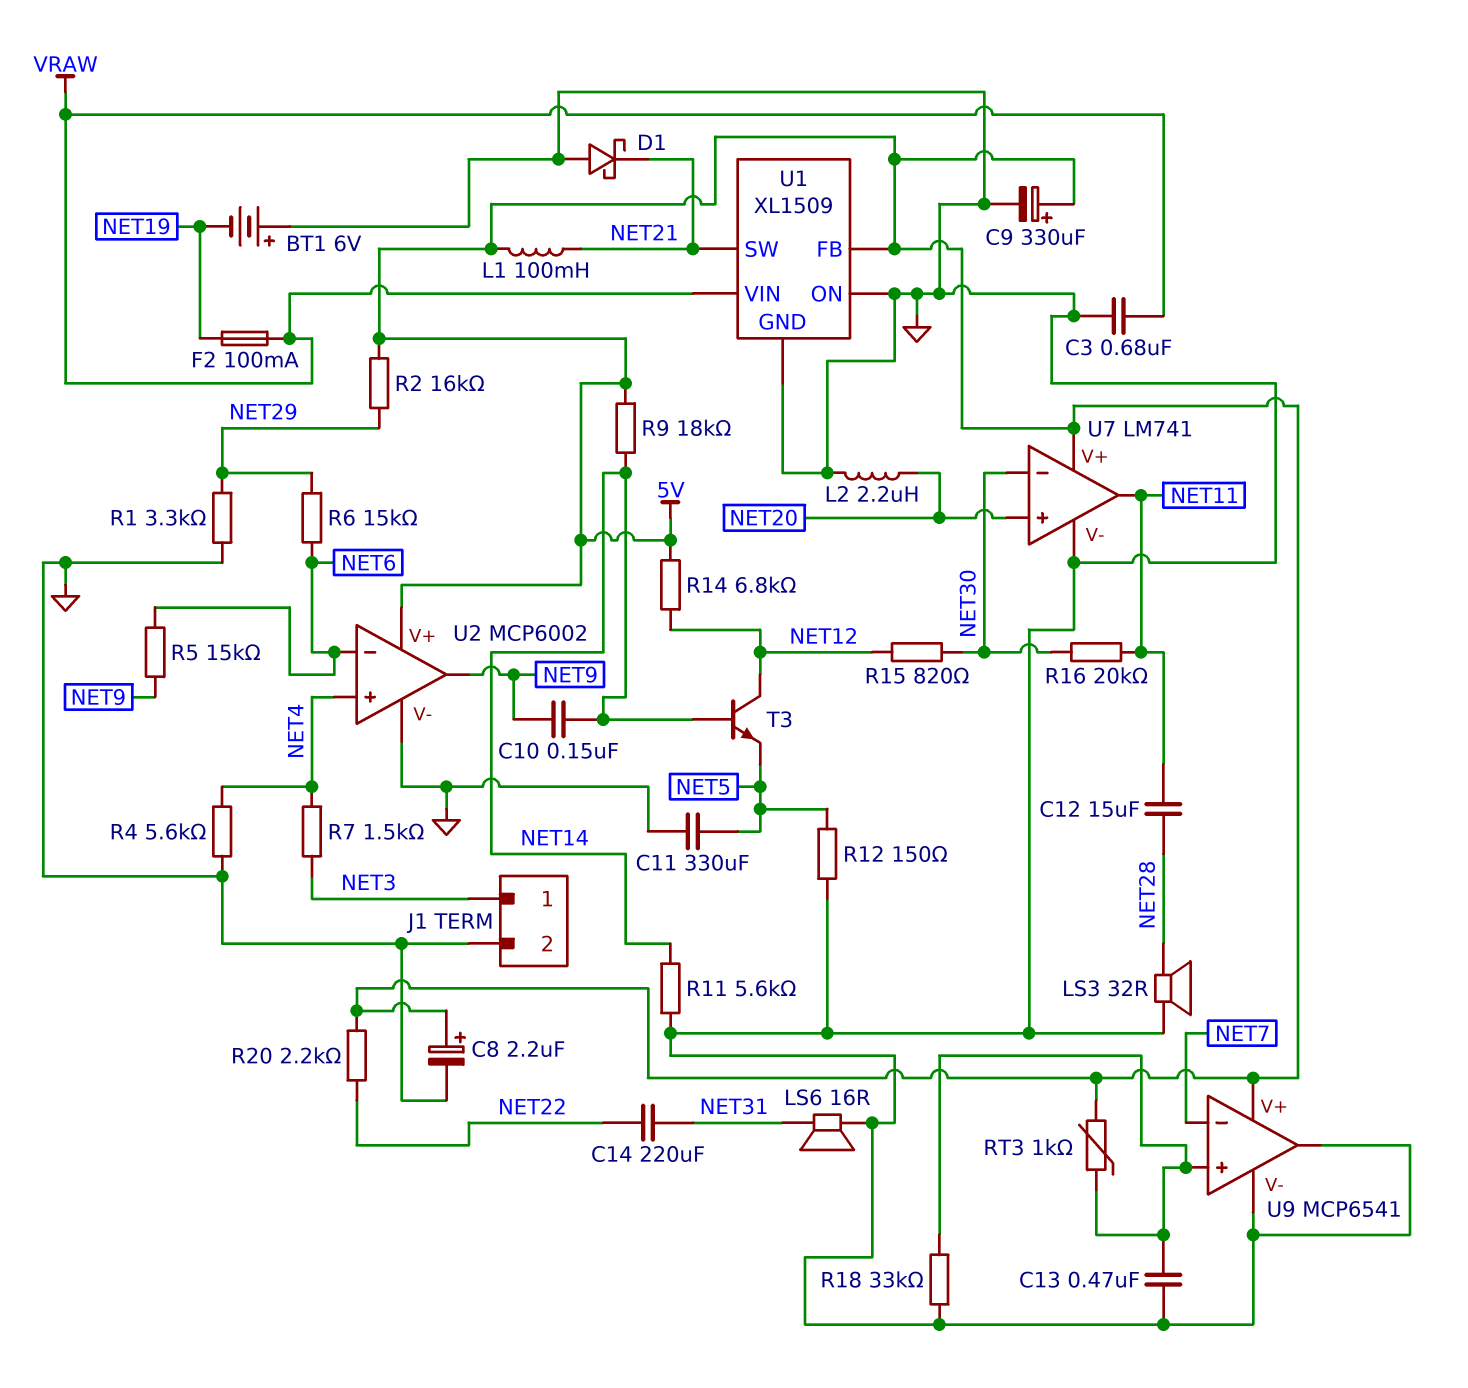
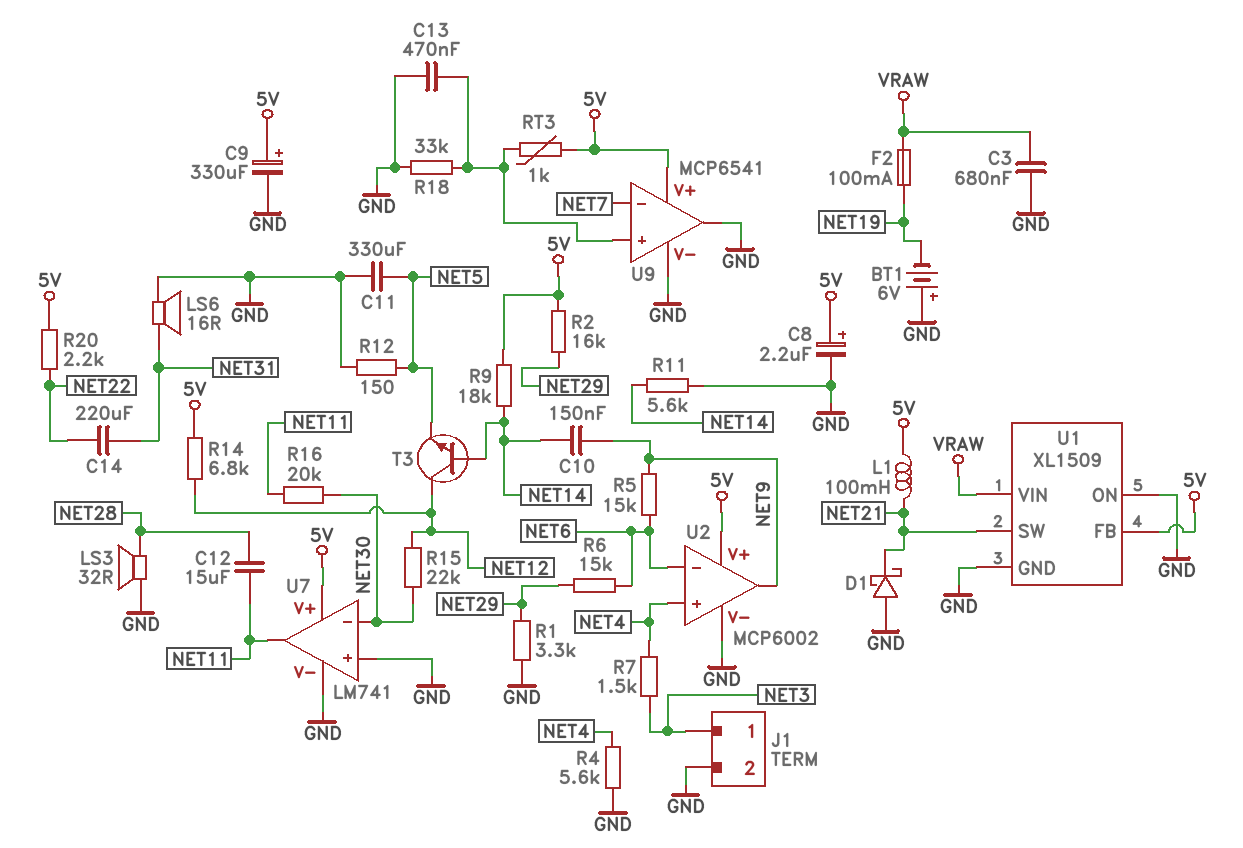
L2: 2.2uH (GND, NET20) -> none
R15: 820 (NET12, NET30) -> 22k (NET12, NET30)
U7 pin in+: NET20 -> GND

